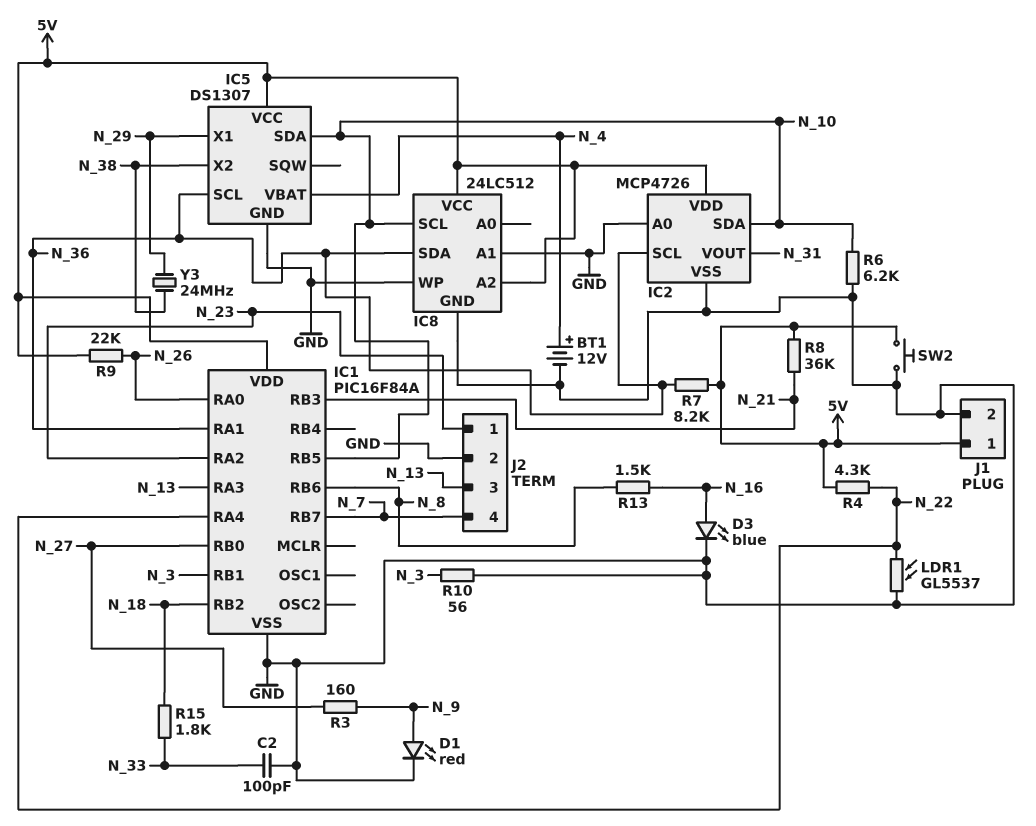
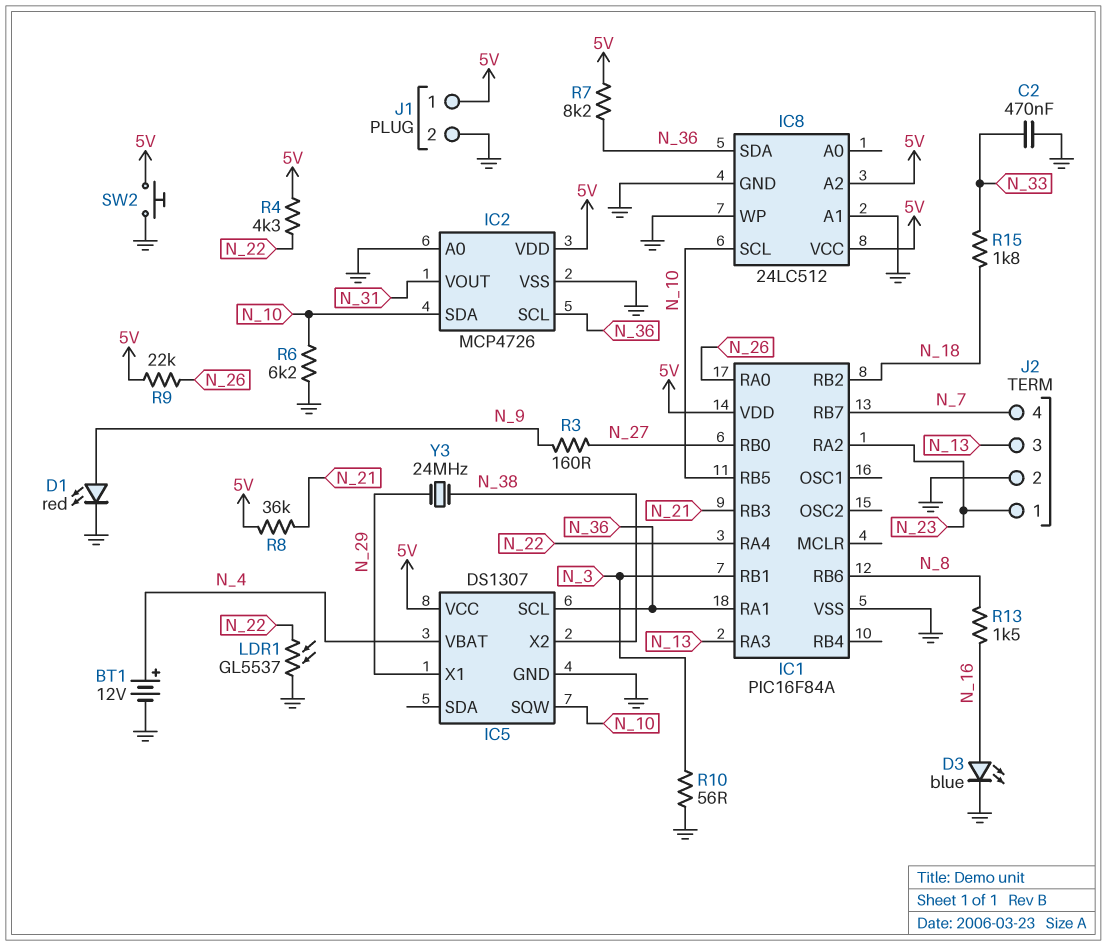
C2: 100pF (GND, N_33) -> 470nF (GND, N_33)
IC5 pin SDA: N_10 -> none
IC5 pin SQW: none -> N_10

